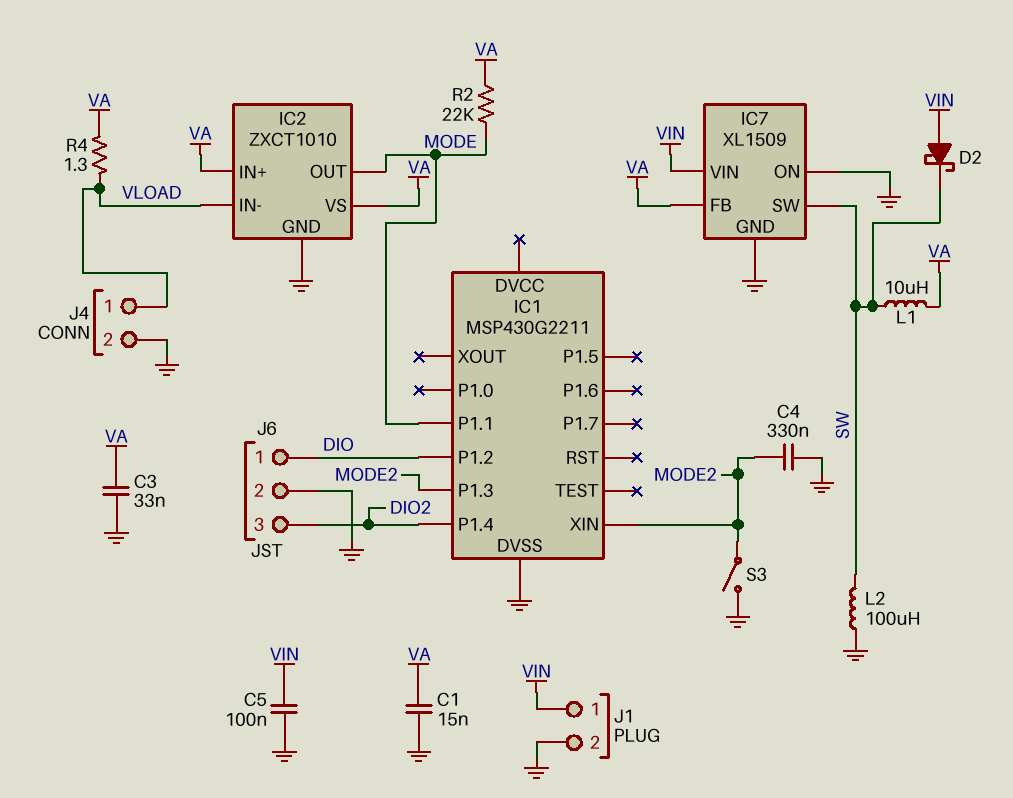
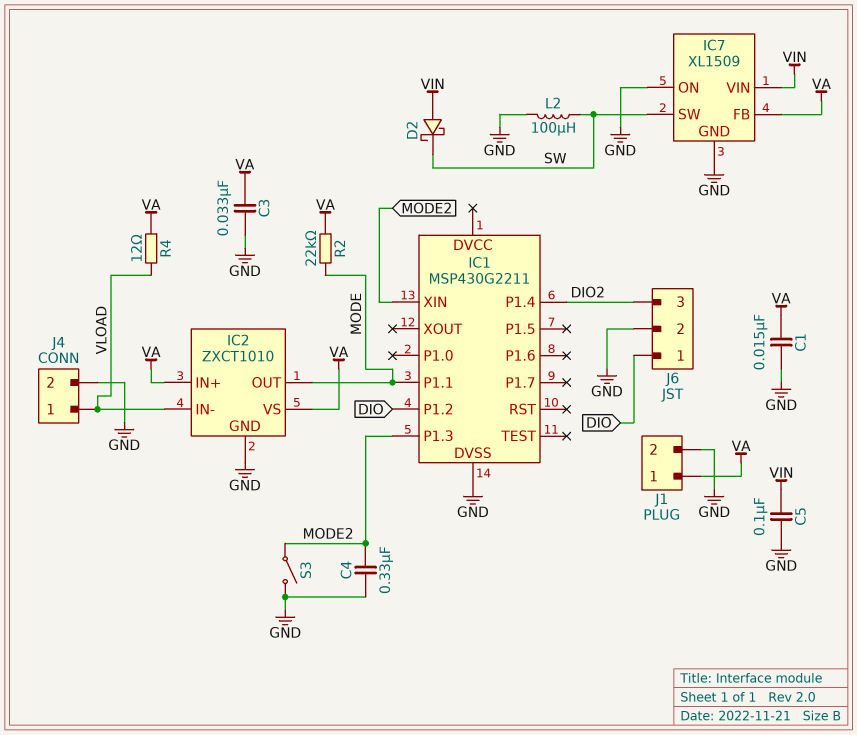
J1 pin 1: VIN -> VA
L1: 10uH (SW, VA) -> none
R4: 1.3 (VA, VLOAD) -> 12 (VA, VLOAD)

